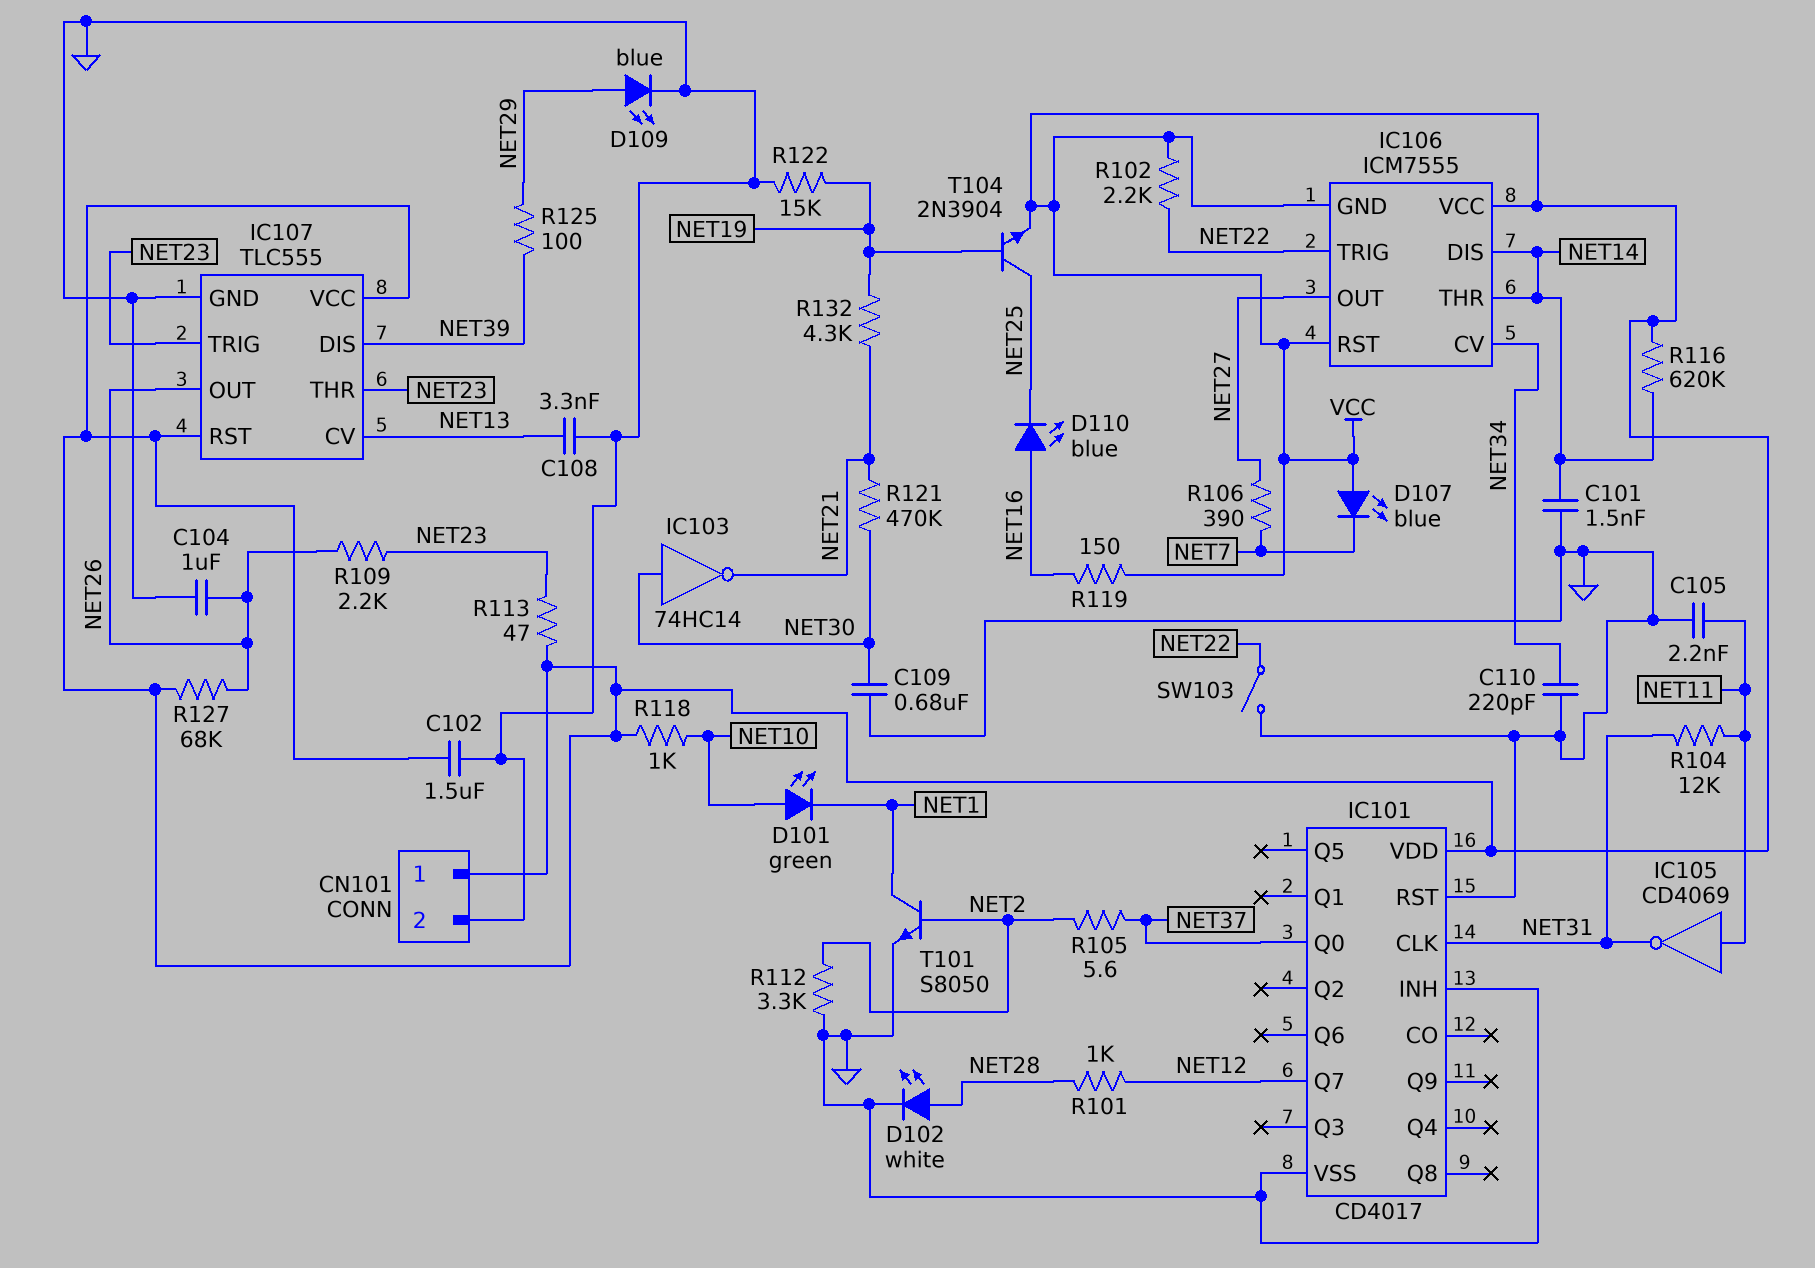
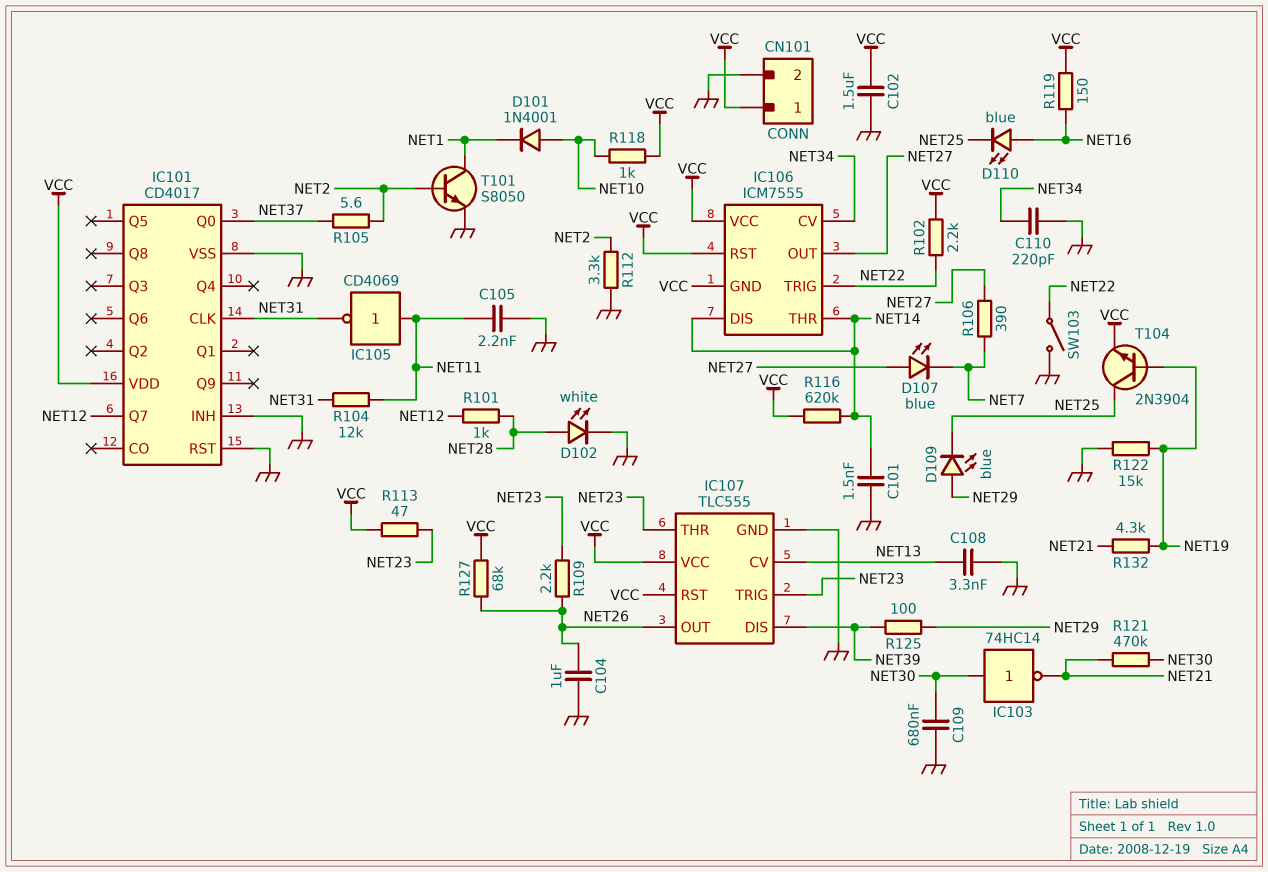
D101: LED green (A NET10, K NET1) -> diode 1N4001 (A NET10, K NET1)
D107: LED blue (A VCC, K NET7) -> LED blue (A NET27, K NET7)
D109: LED blue (A NET29, K GND) -> LED blue (A NET29, K NET25)

